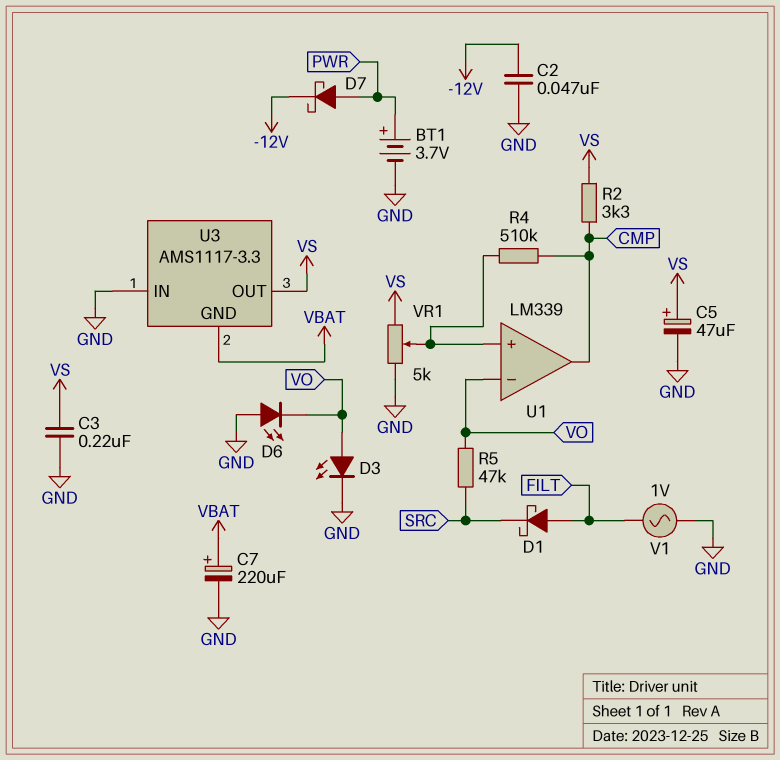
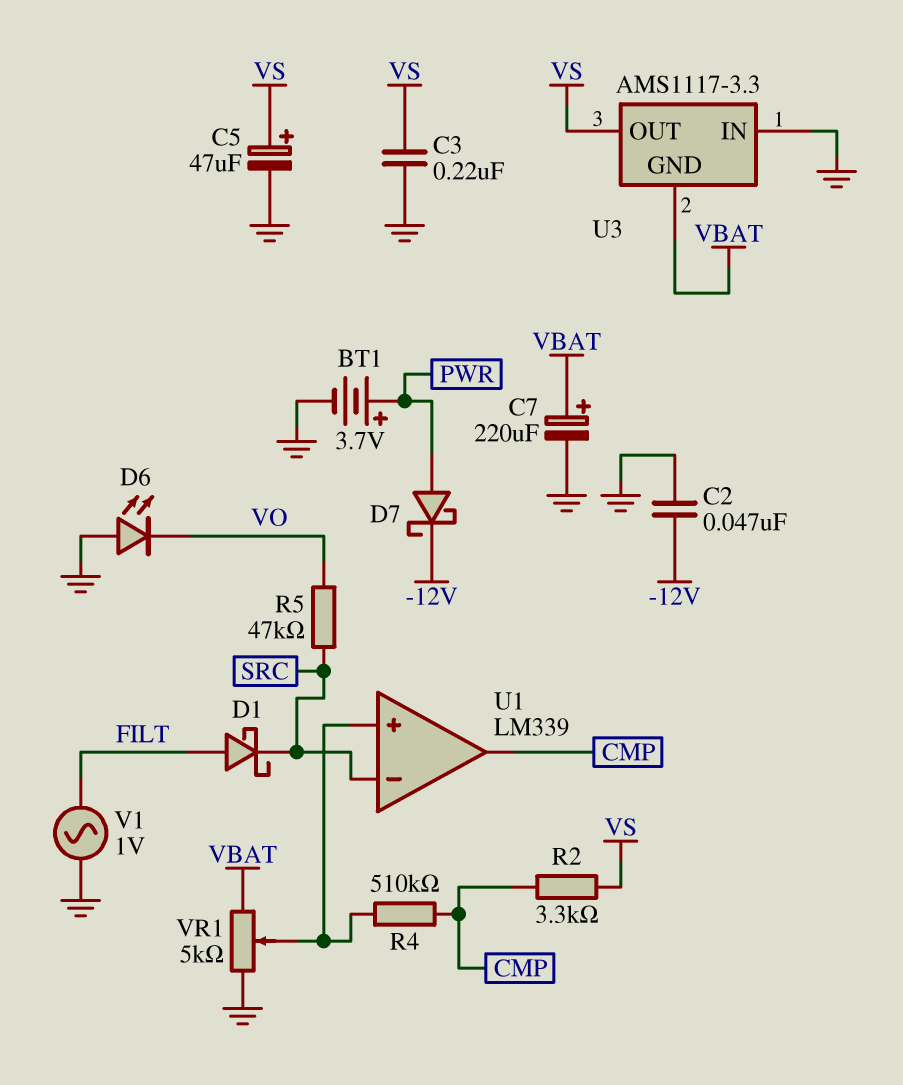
D3: LED (A VO, K GND) -> none
U1 pin in-: VO -> SRC
VR1: 5k (GND, VS, wiper U1/in+) -> 5k (GND, VBAT, wiper U1/in+)

